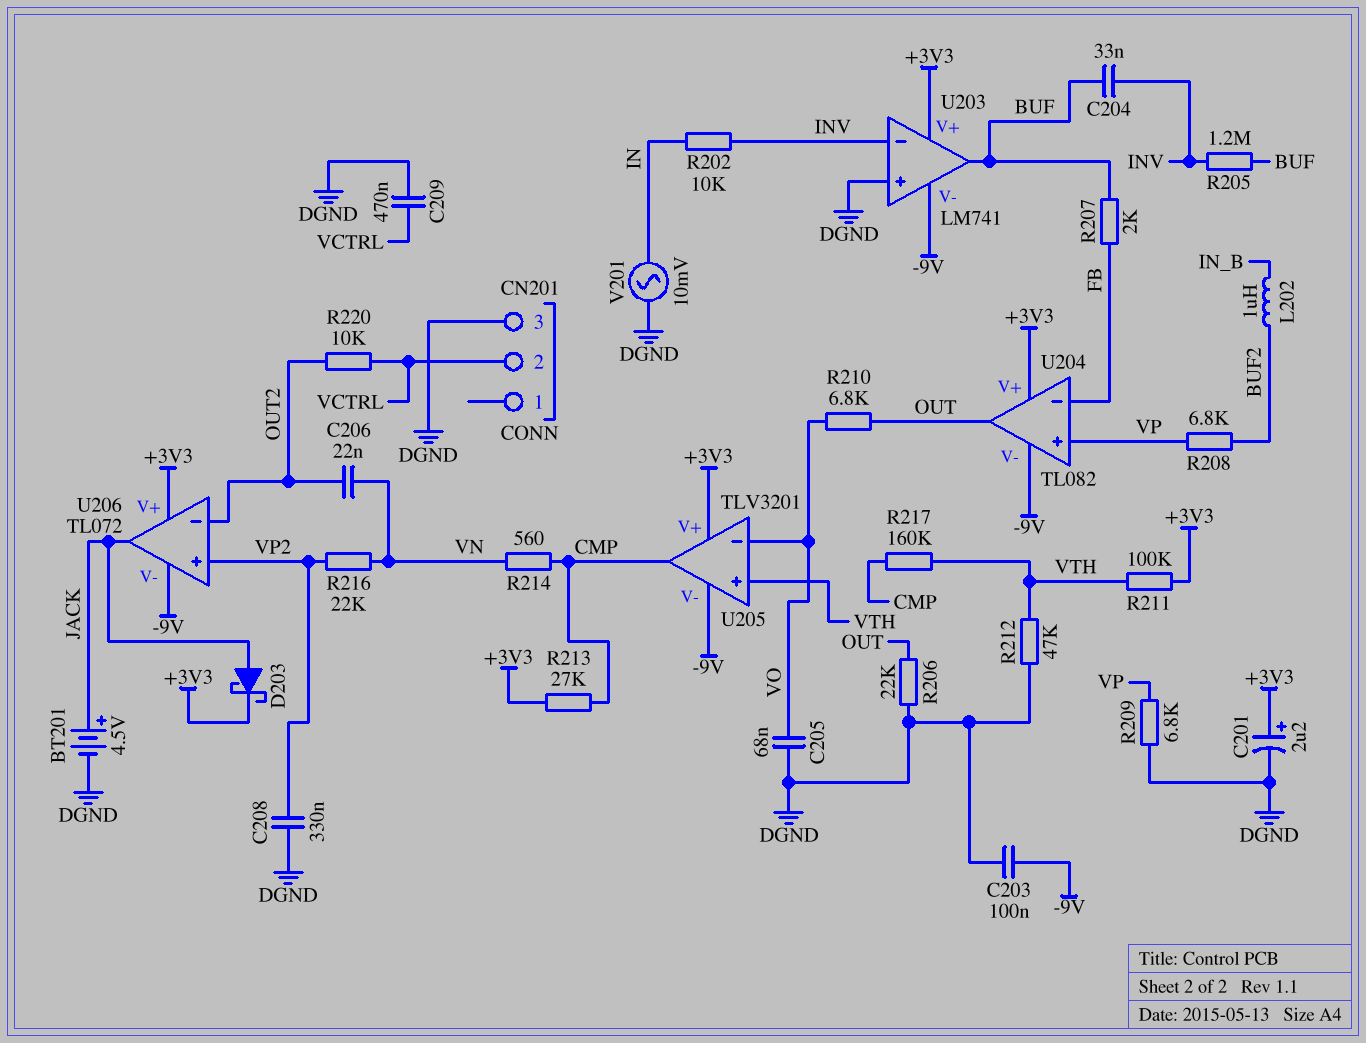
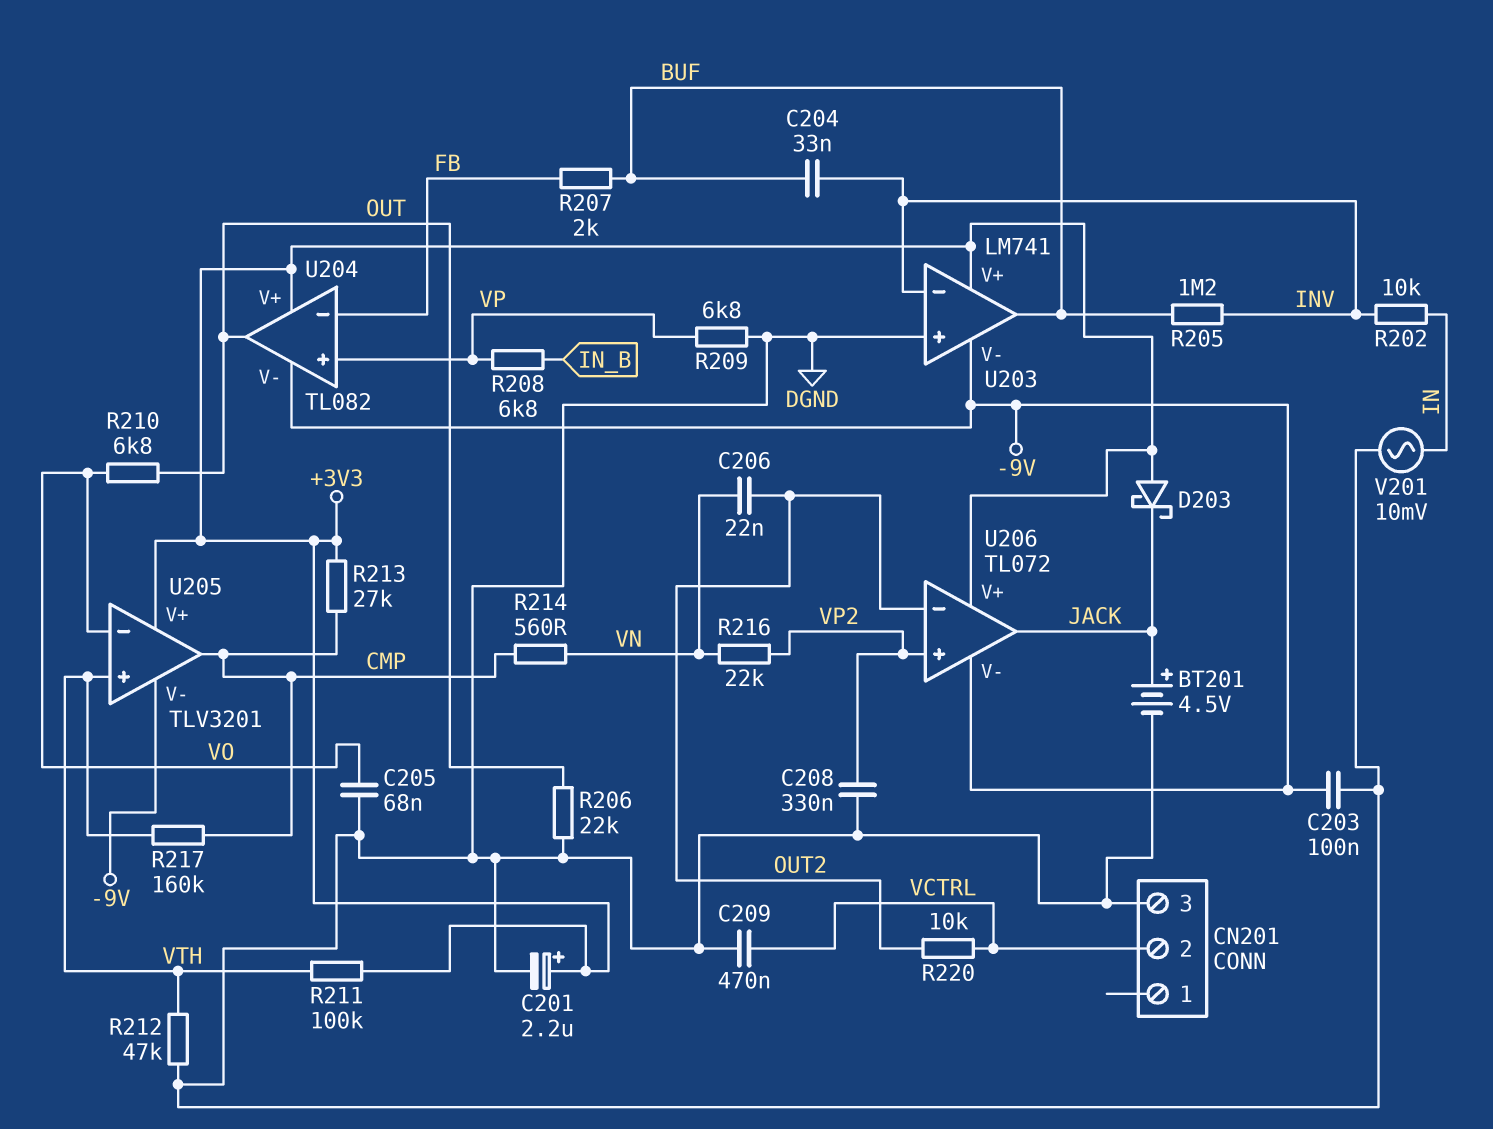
D203: schottky (A JACK, K +3V3) -> schottky (A +3V3, K JACK)
L202: 1uH (BUF2, IN_B) -> none
R208: 6.8k (BUF2, VP) -> 6.8k (IN_B, VP)

